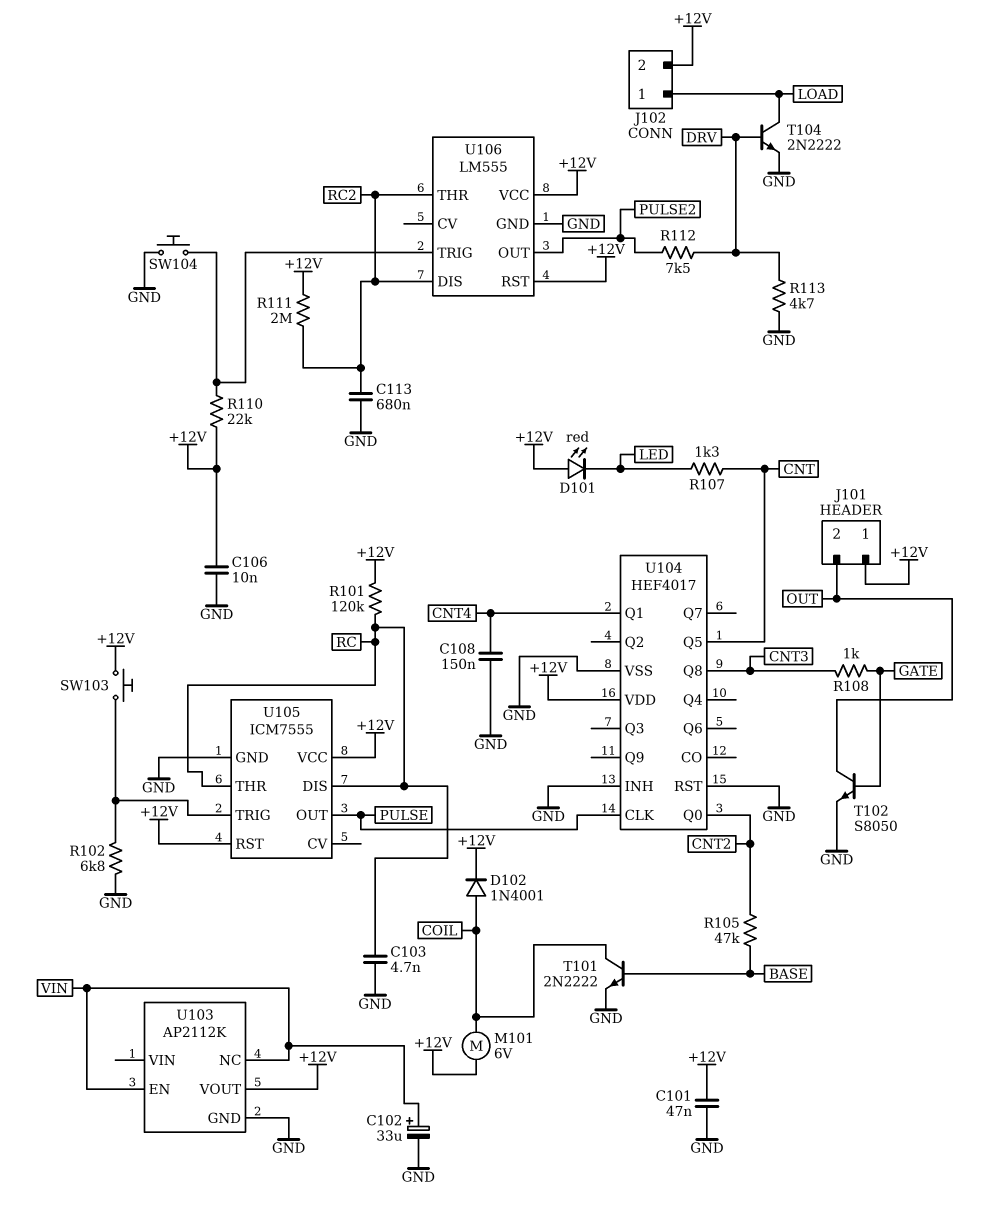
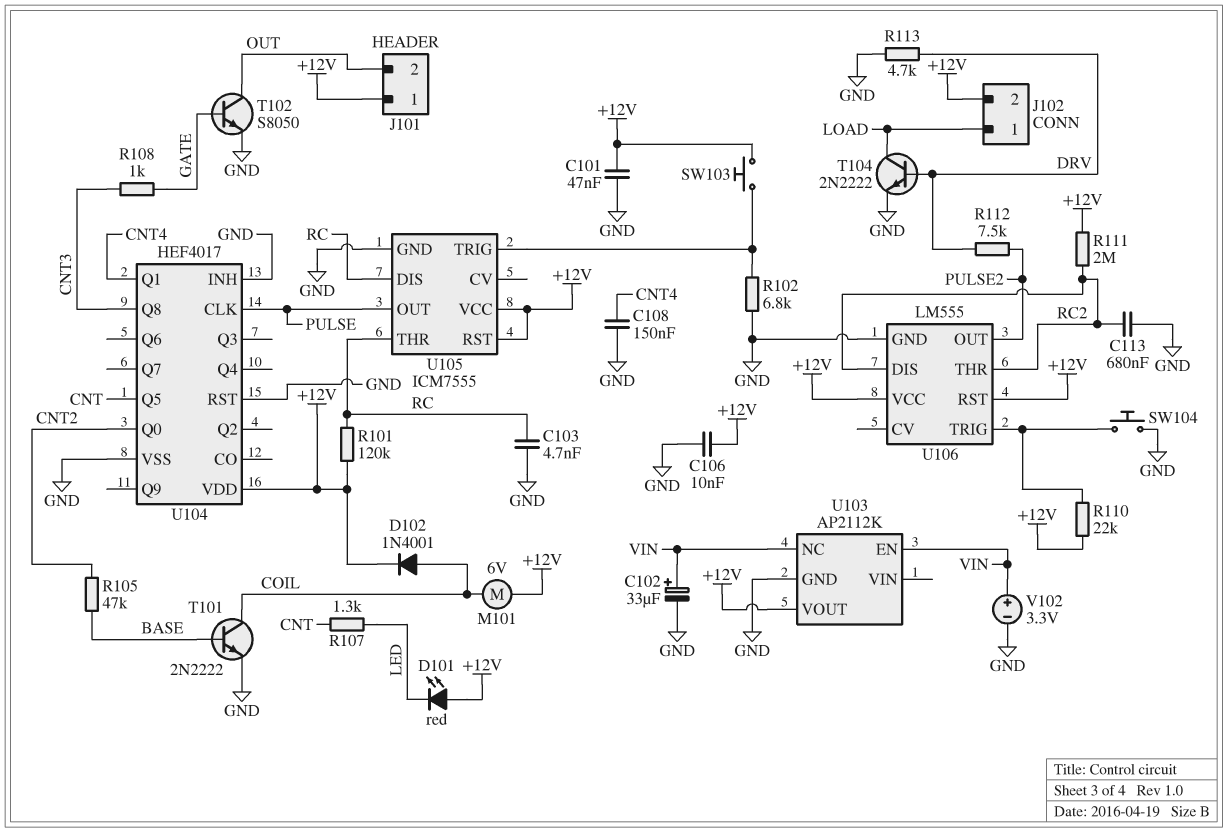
V102: none -> 3.3V (plus VIN, minus GND)

